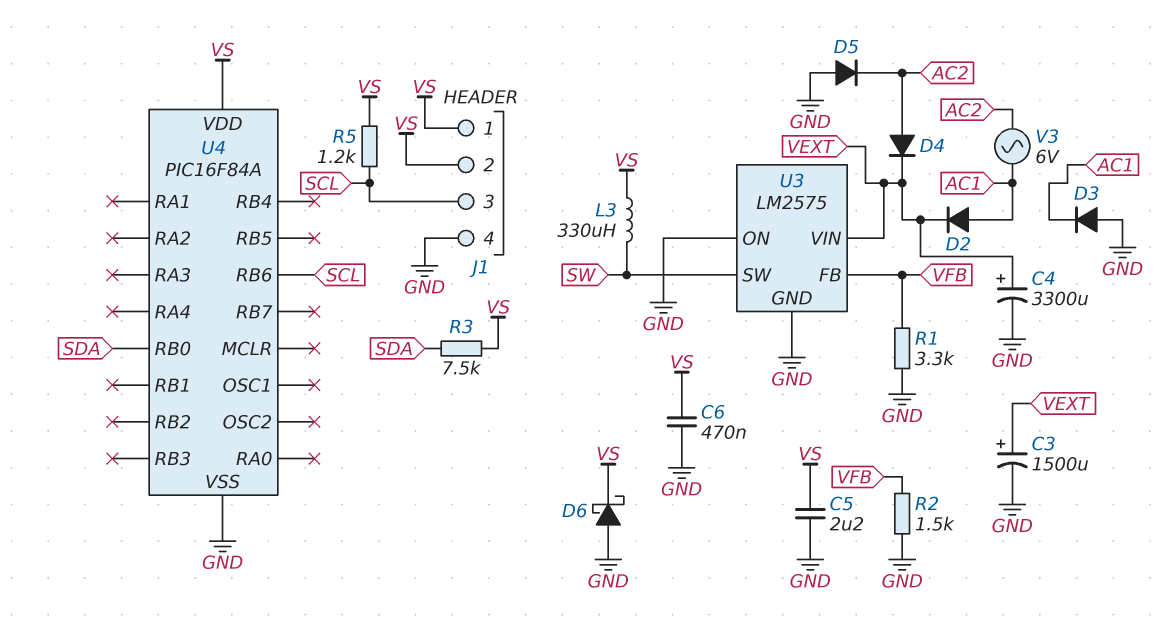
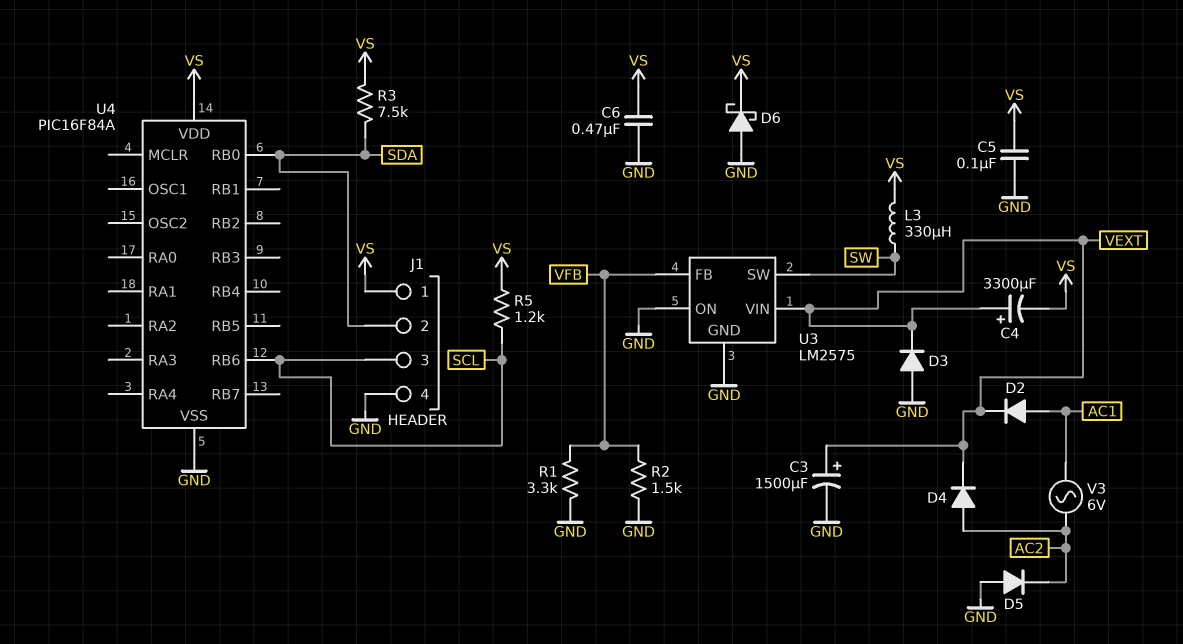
C4: 3300uF (plus VEXT, minus GND) -> 3300uF (plus VEXT, minus VS)
C5: 2.2uF (GND, VS) -> 100nF (GND, VS)
D3: diode (A GND, K AC1) -> diode (A GND, K VEXT)
J1 pin 2: VS -> SDA

